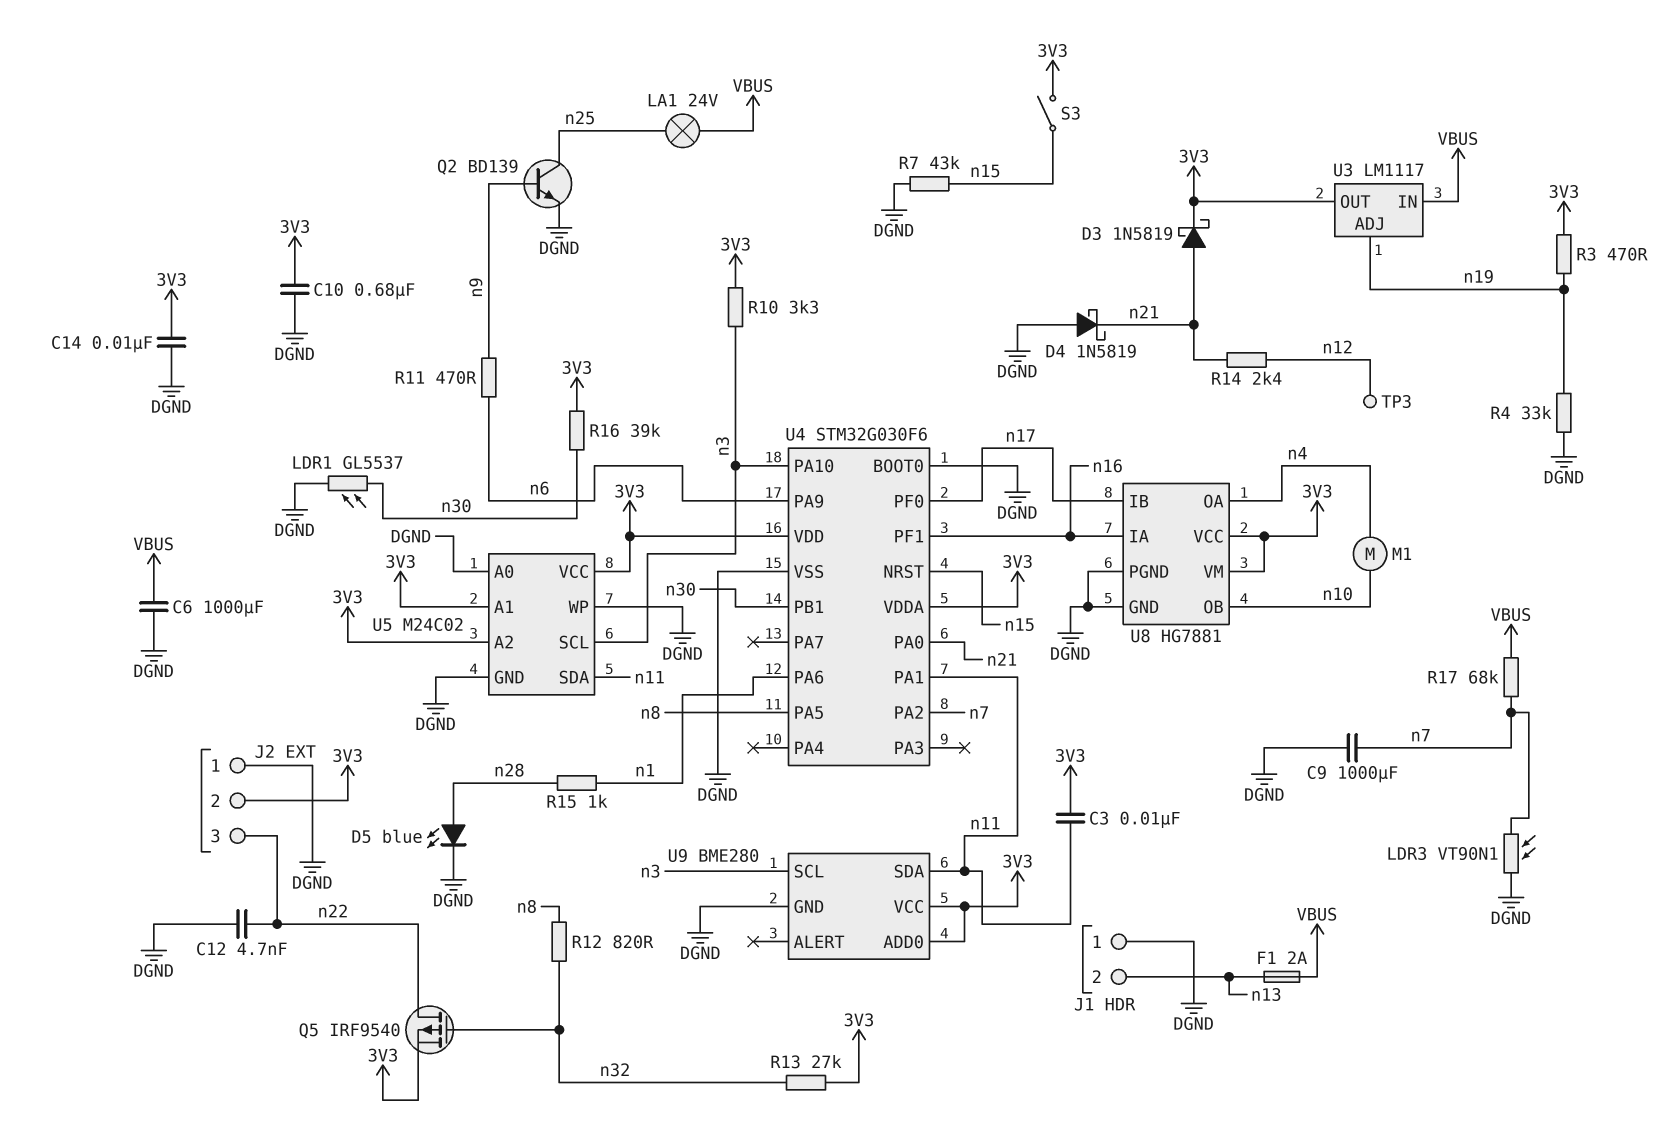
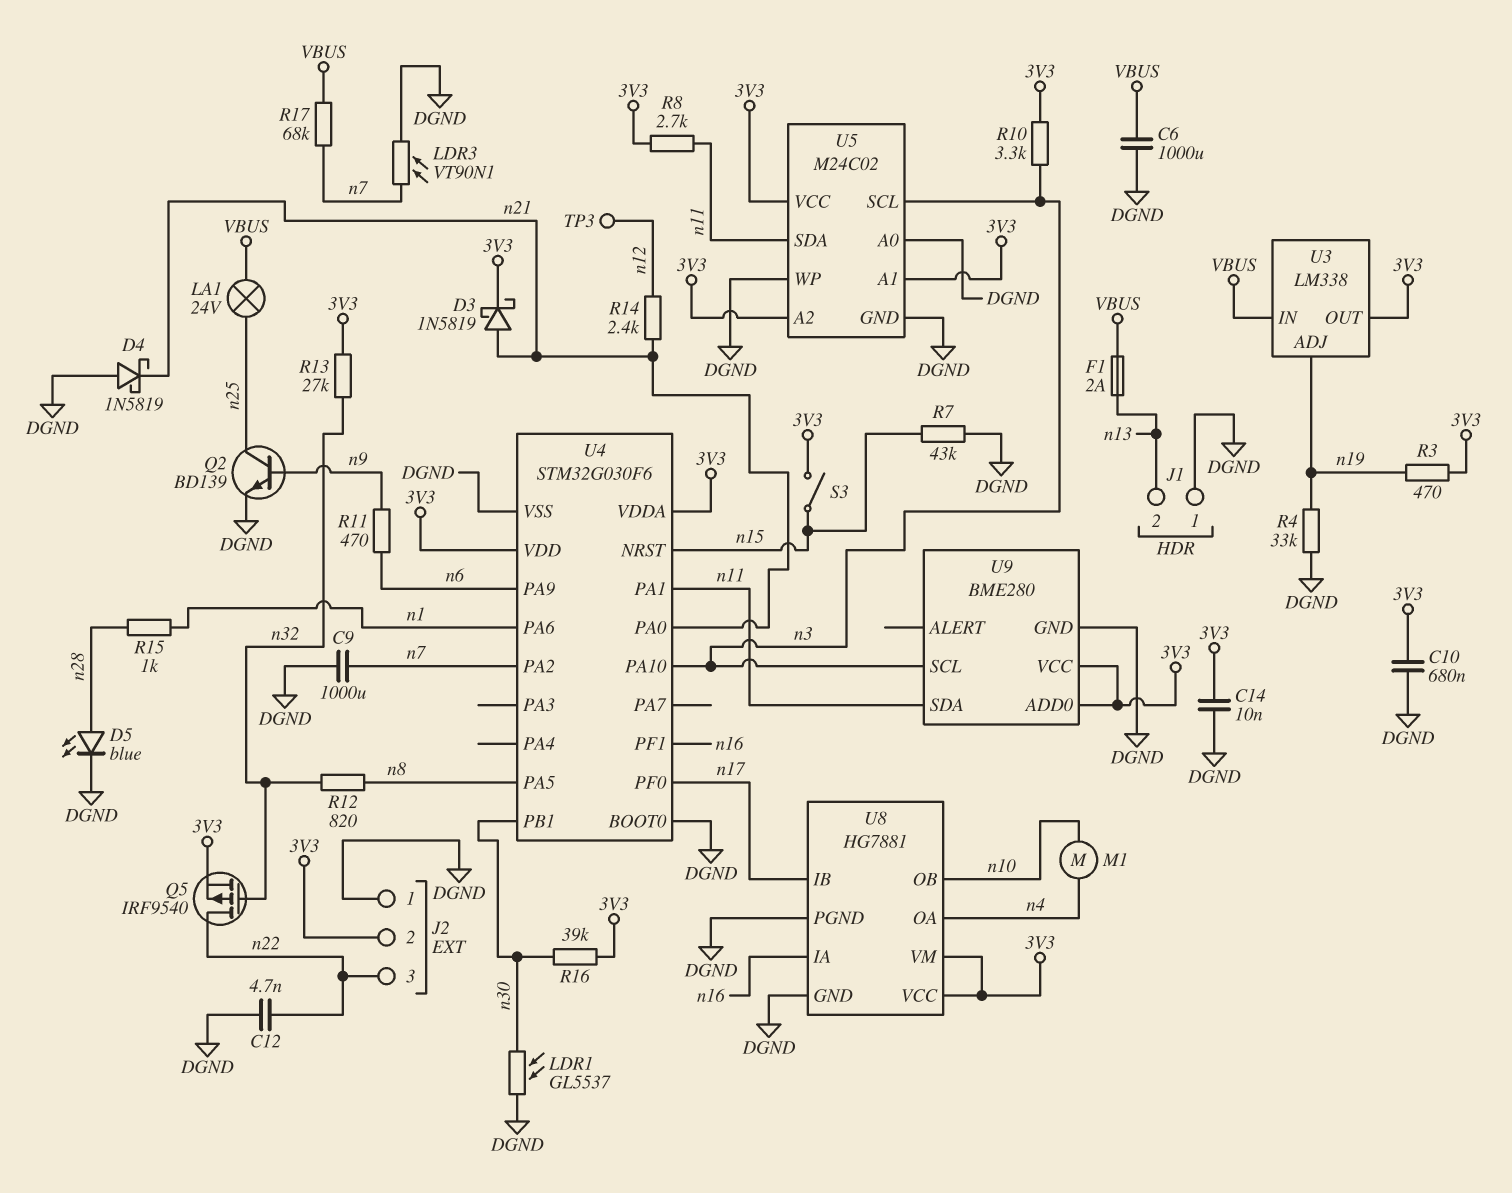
C3: 10nF (3V3, n11) -> none
R8: none -> 2.7k (3V3, n11)
U3: LM1117 -> LM338

